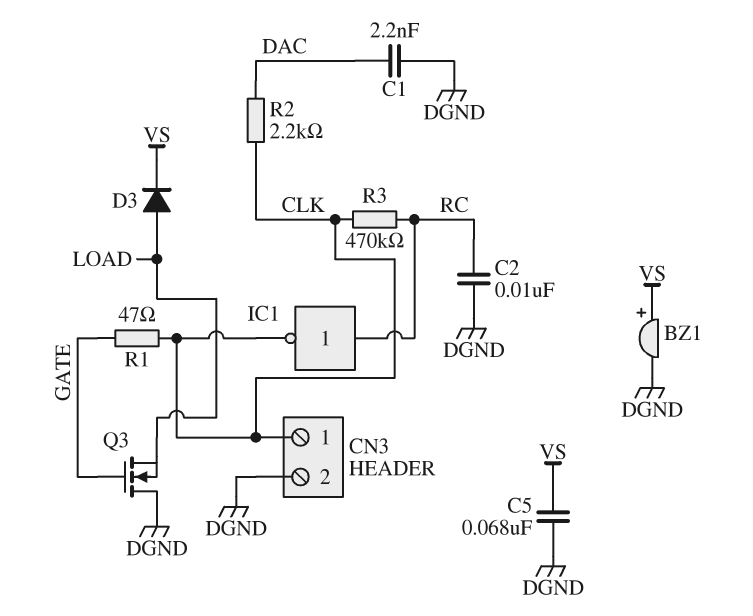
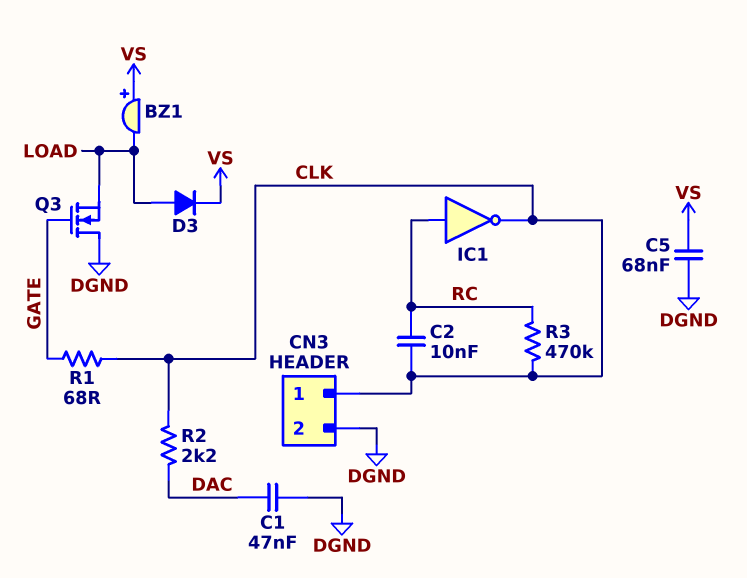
BZ1: buzzer (plus VS, minus DGND) -> buzzer (plus VS, minus LOAD)
C1: 2.2nF (DAC, DGND) -> 47nF (DAC, DGND)
C2: 10nF (DGND, RC) -> 10nF (CLK, RC)
R1: 47 (CLK, GATE) -> 68 (CLK, GATE)

